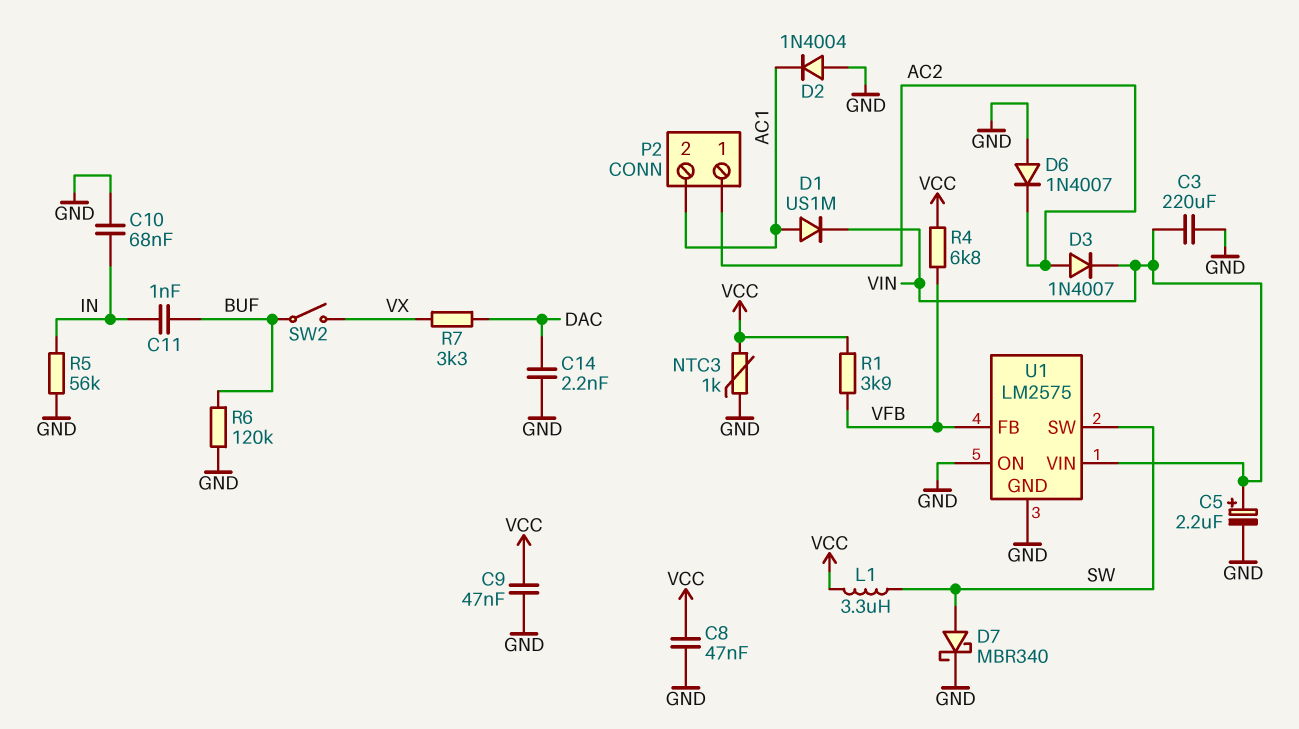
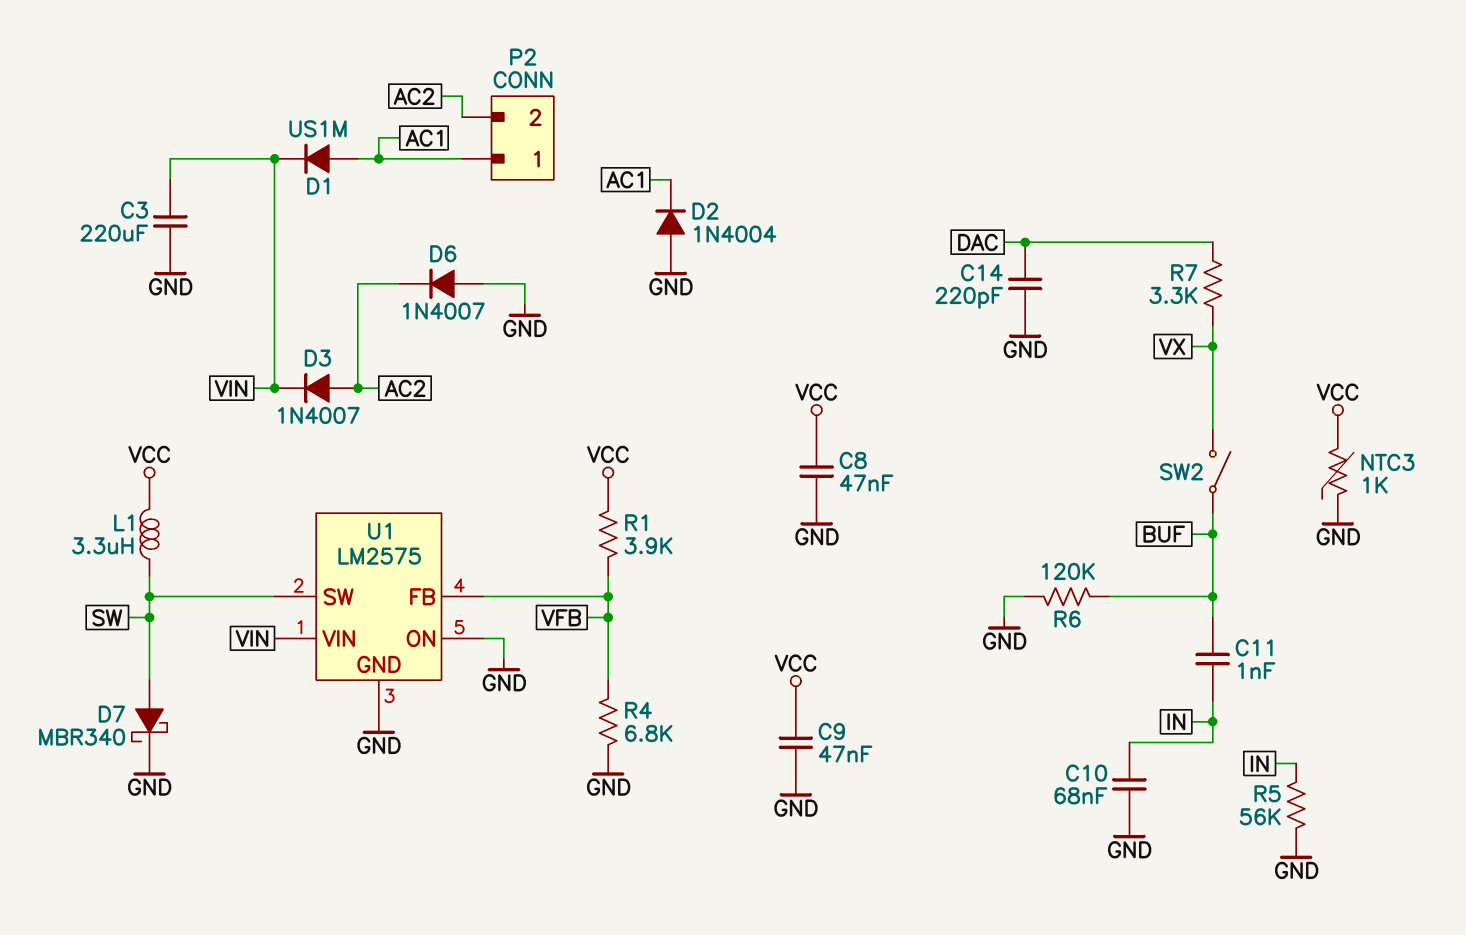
C5: 2.2uF (plus VIN, minus GND) -> none
C14: 2.2nF (DAC, GND) -> 220pF (DAC, GND)
P2 pin 1: AC2 -> AC1
P2 pin 2: AC1 -> AC2
R4: 6.8k (VCC, VFB) -> 6.8k (GND, VFB)

